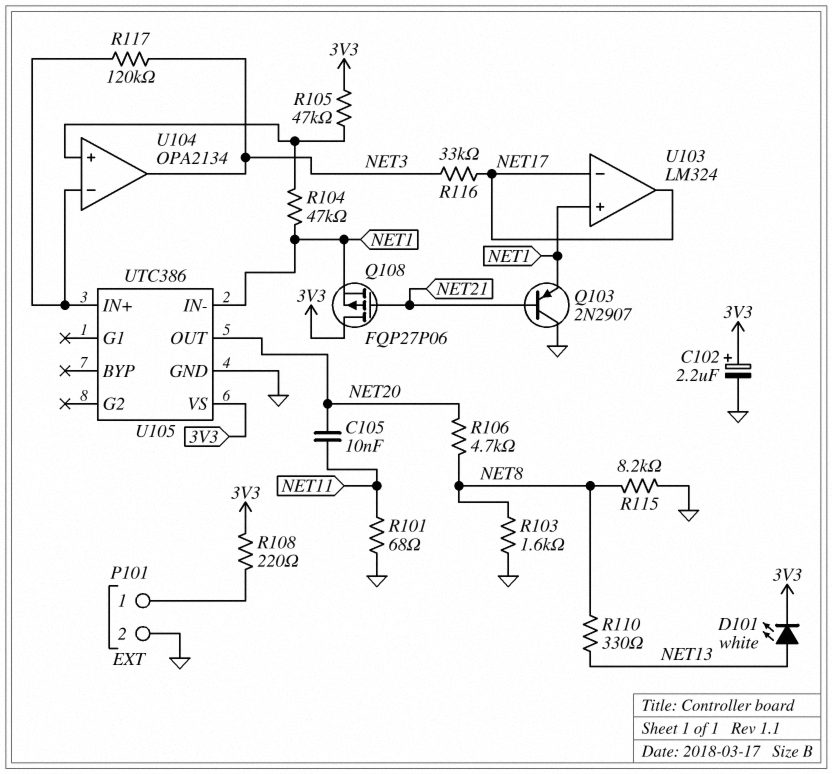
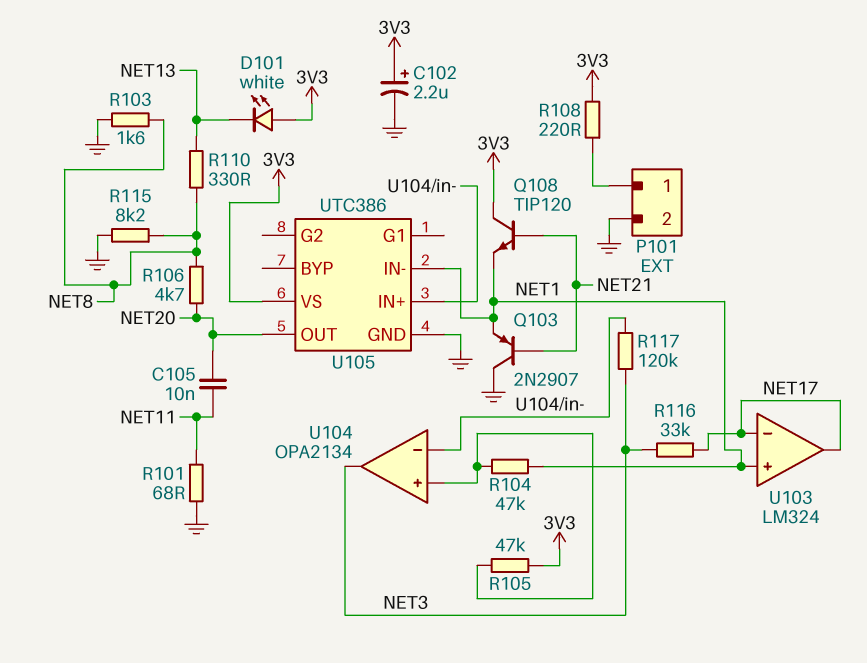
D101: LED white (A NET13, K 3V3) -> LED white (A 3V3, K NET13)
Q108: PMOS FQP27P06 (G NET21, D 3V3, S NET1) -> NPN TIP120 (B NET21, C 3V3, E NET1)

